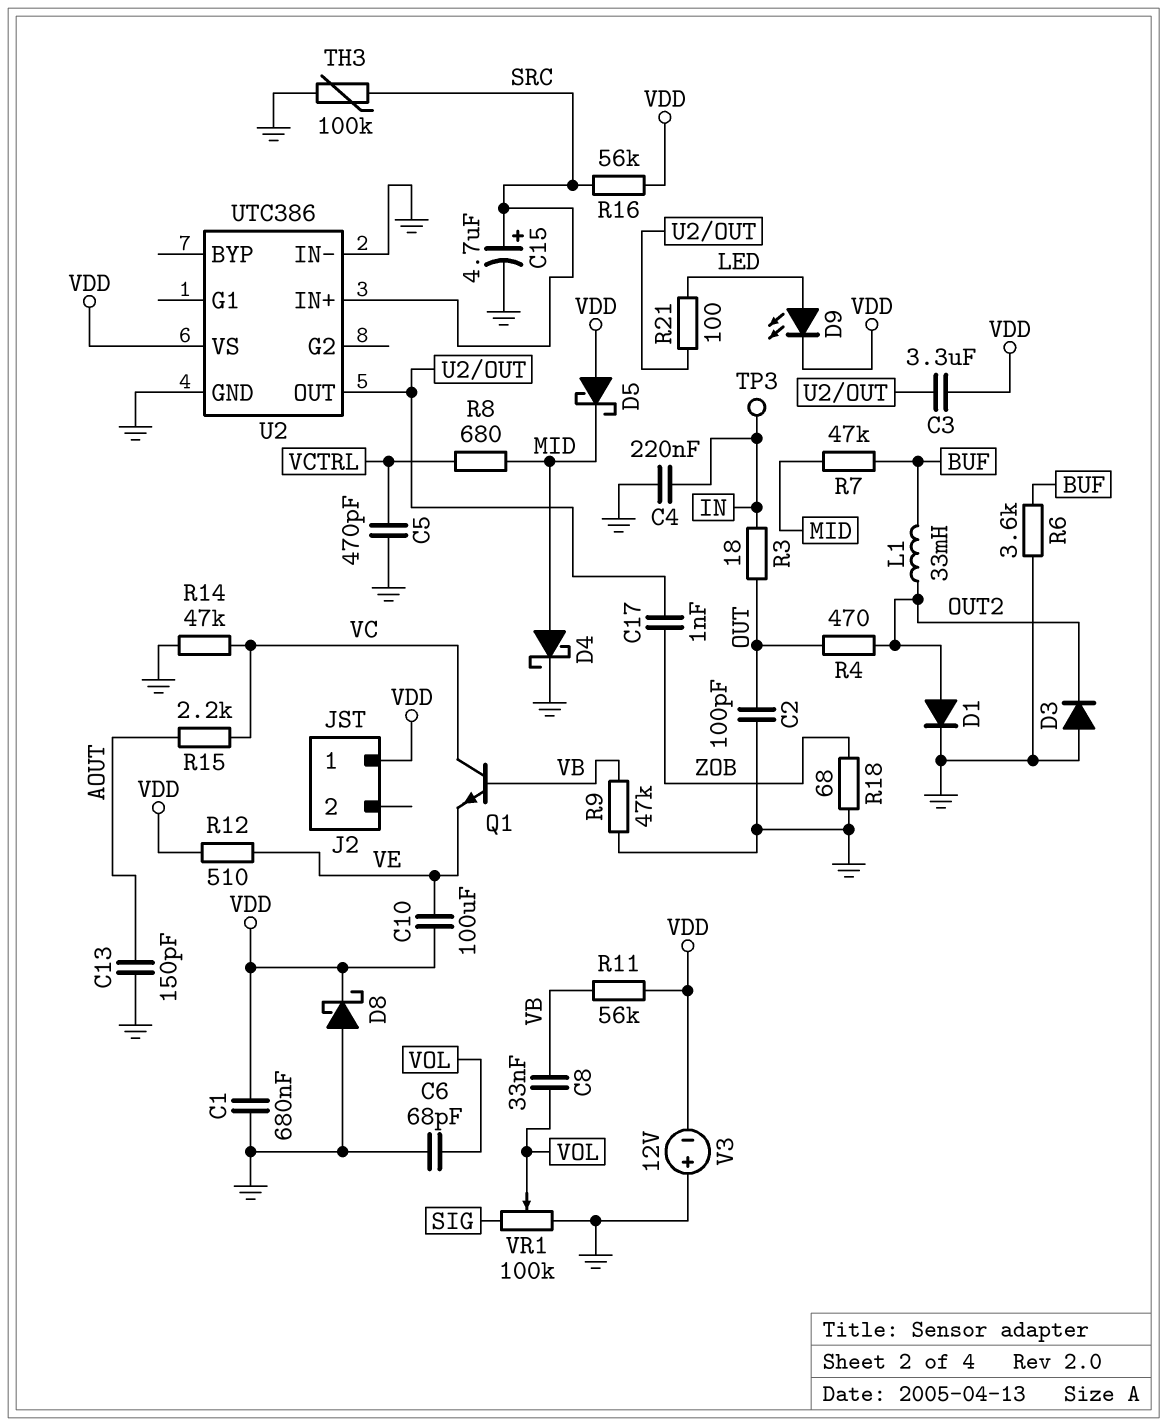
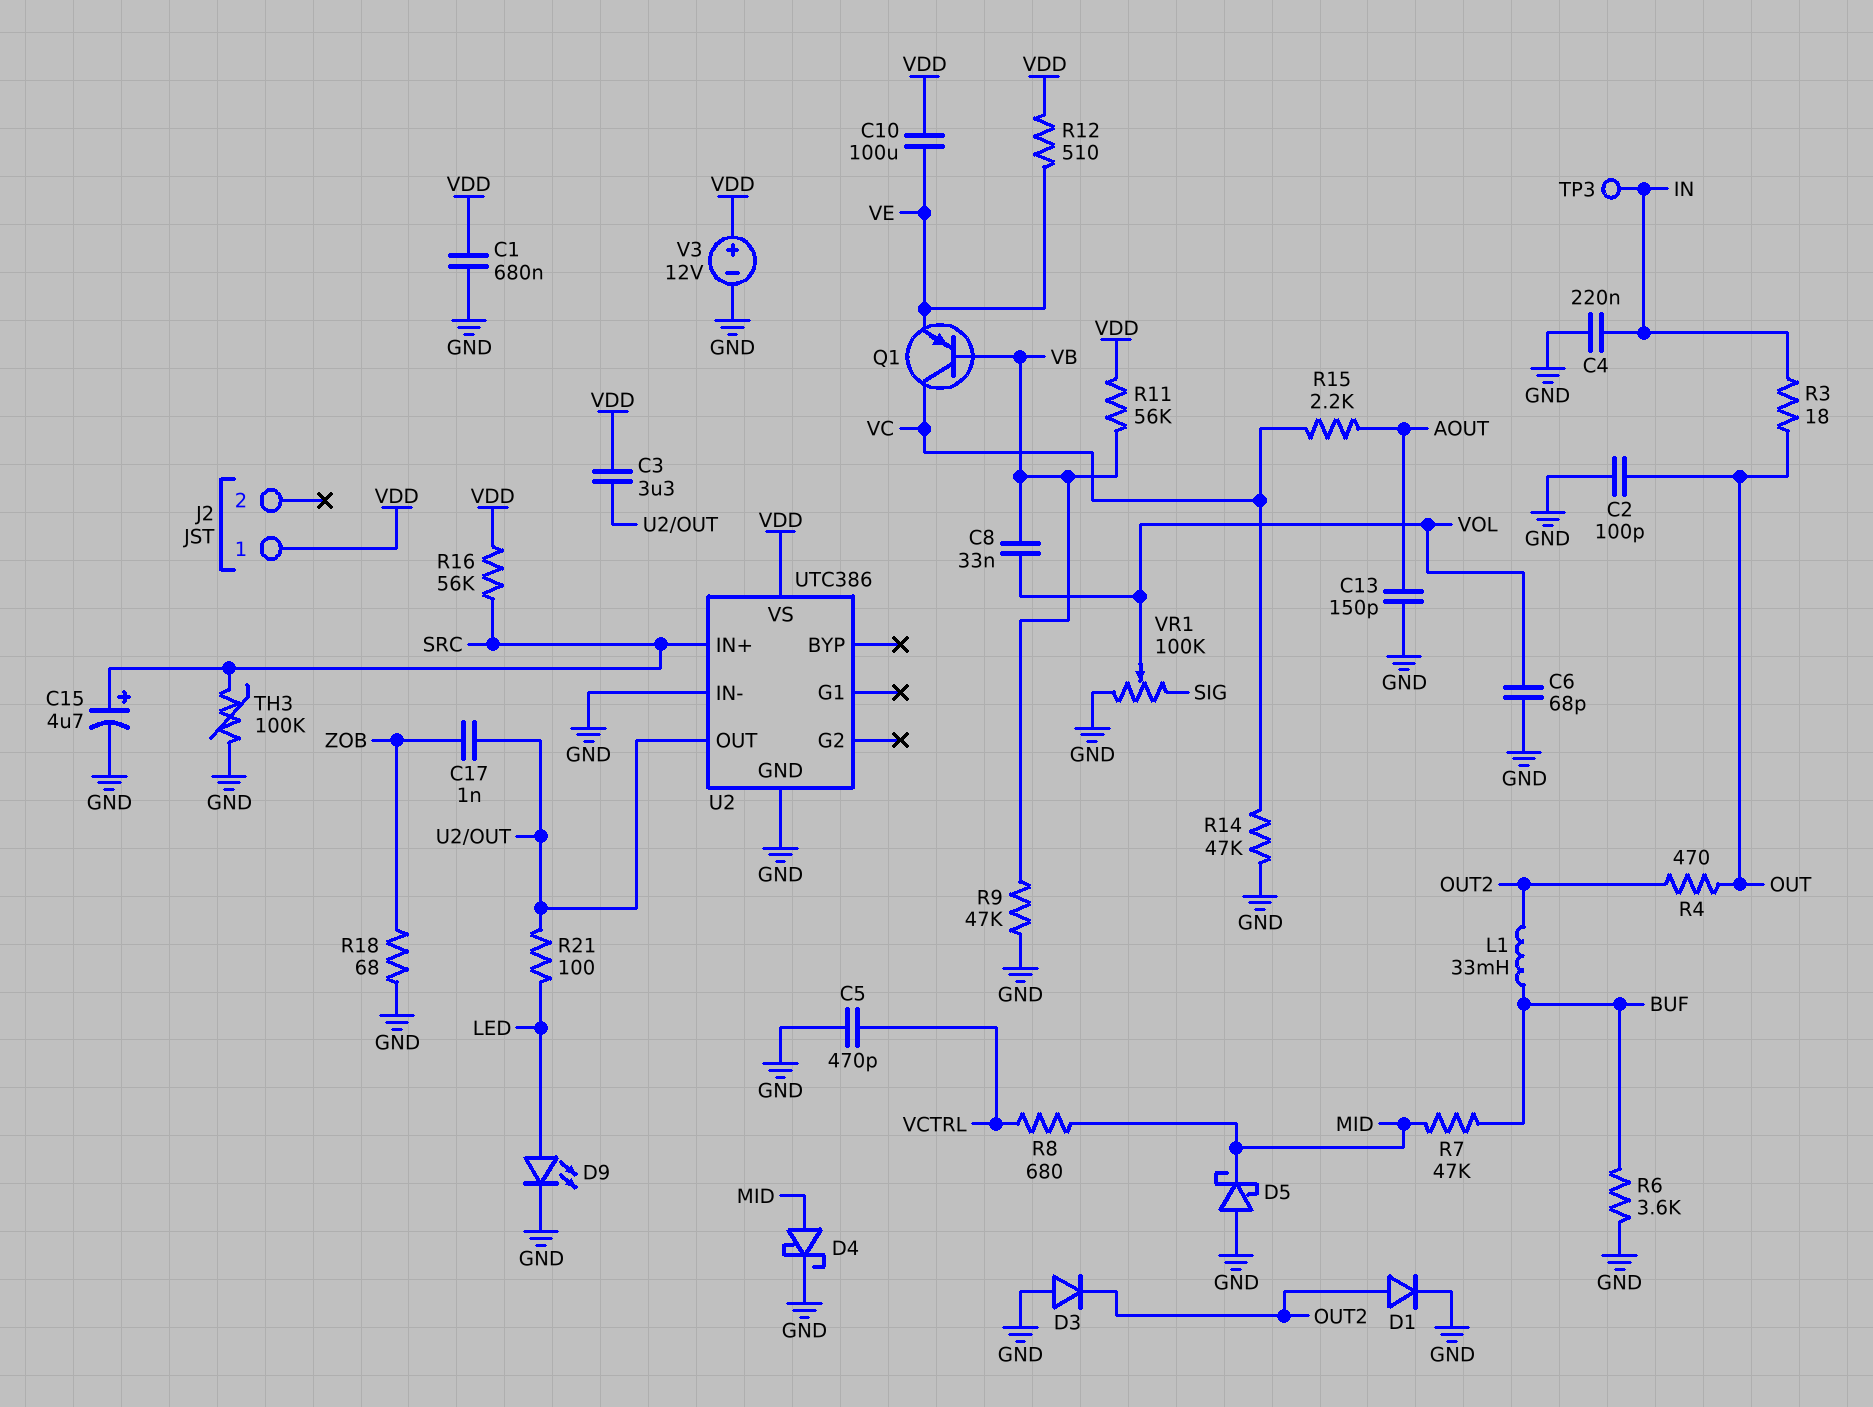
D5: schottky (A VDD, K MID) -> schottky (A GND, K MID)
D8: schottky (A GND, K VDD) -> none
D9: LED (A LED, K VDD) -> LED (A LED, K GND)
Q1: NPN (B VB, C VC, E VE) -> PNP (B VB, C VC, E VE)
V3: 12V (plus GND, minus VDD) -> 12V (plus VDD, minus GND)

